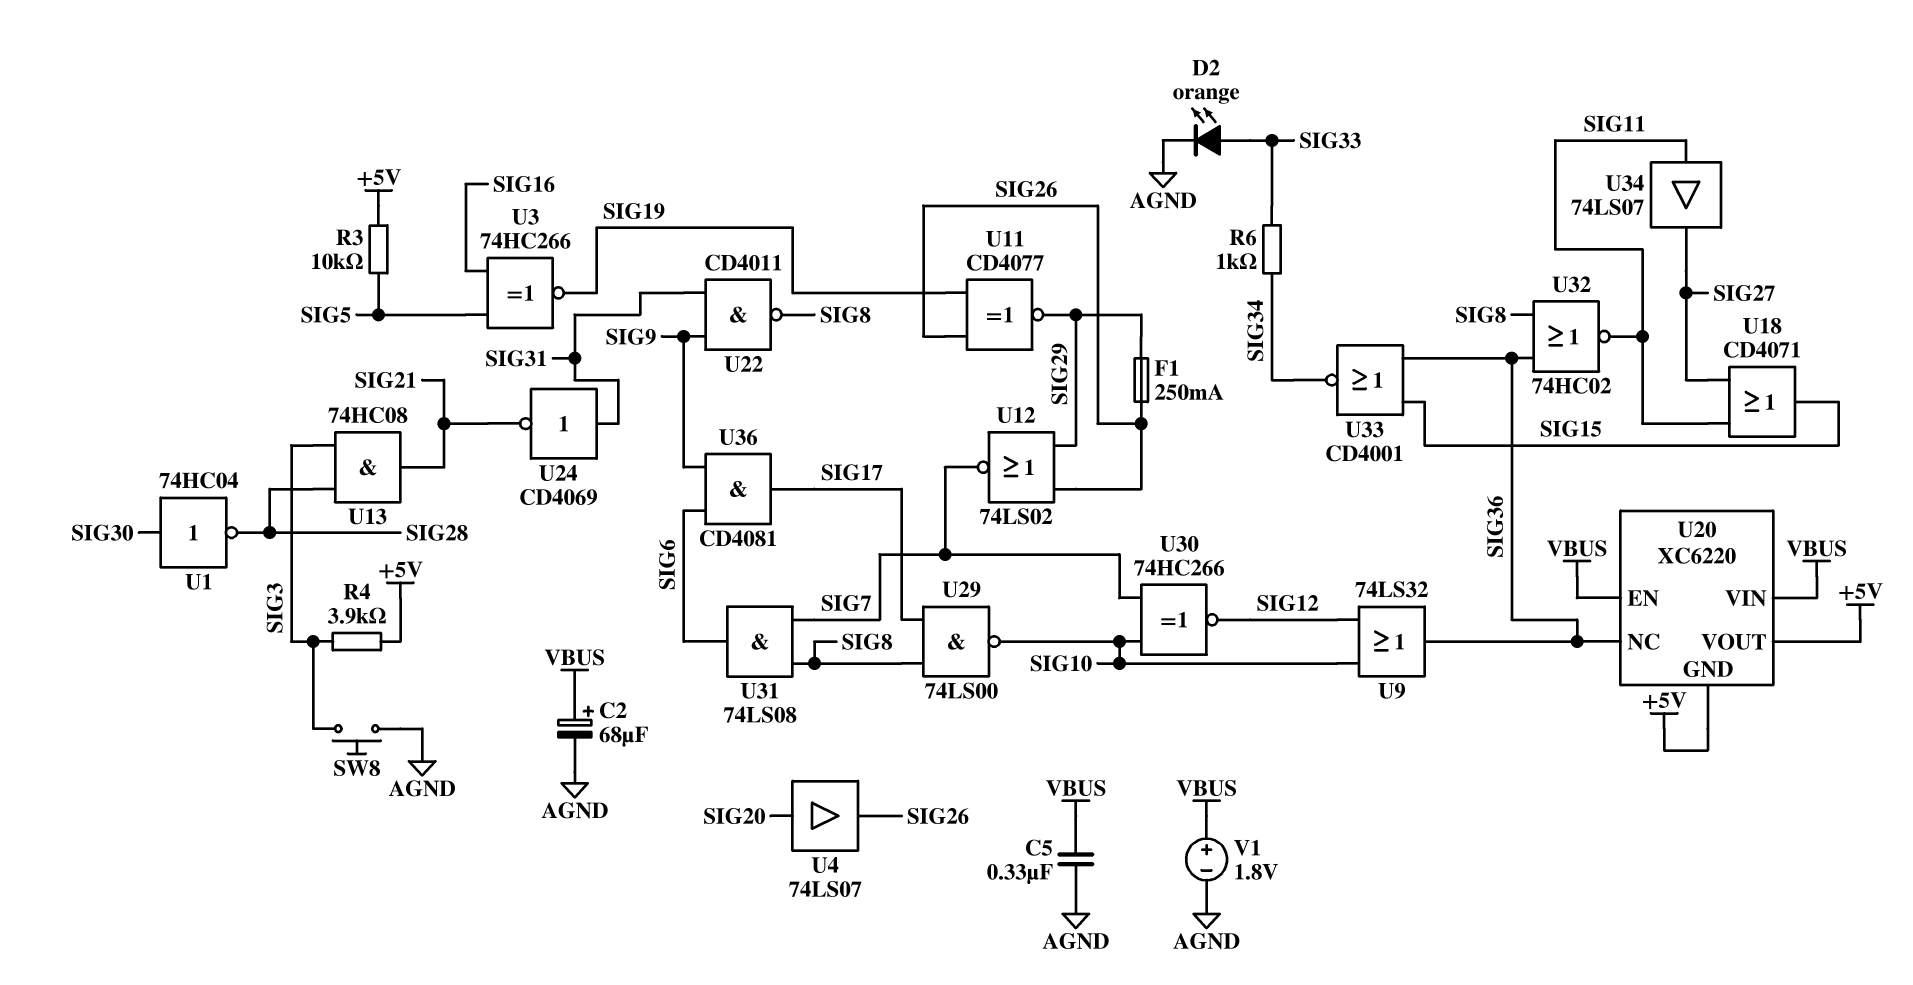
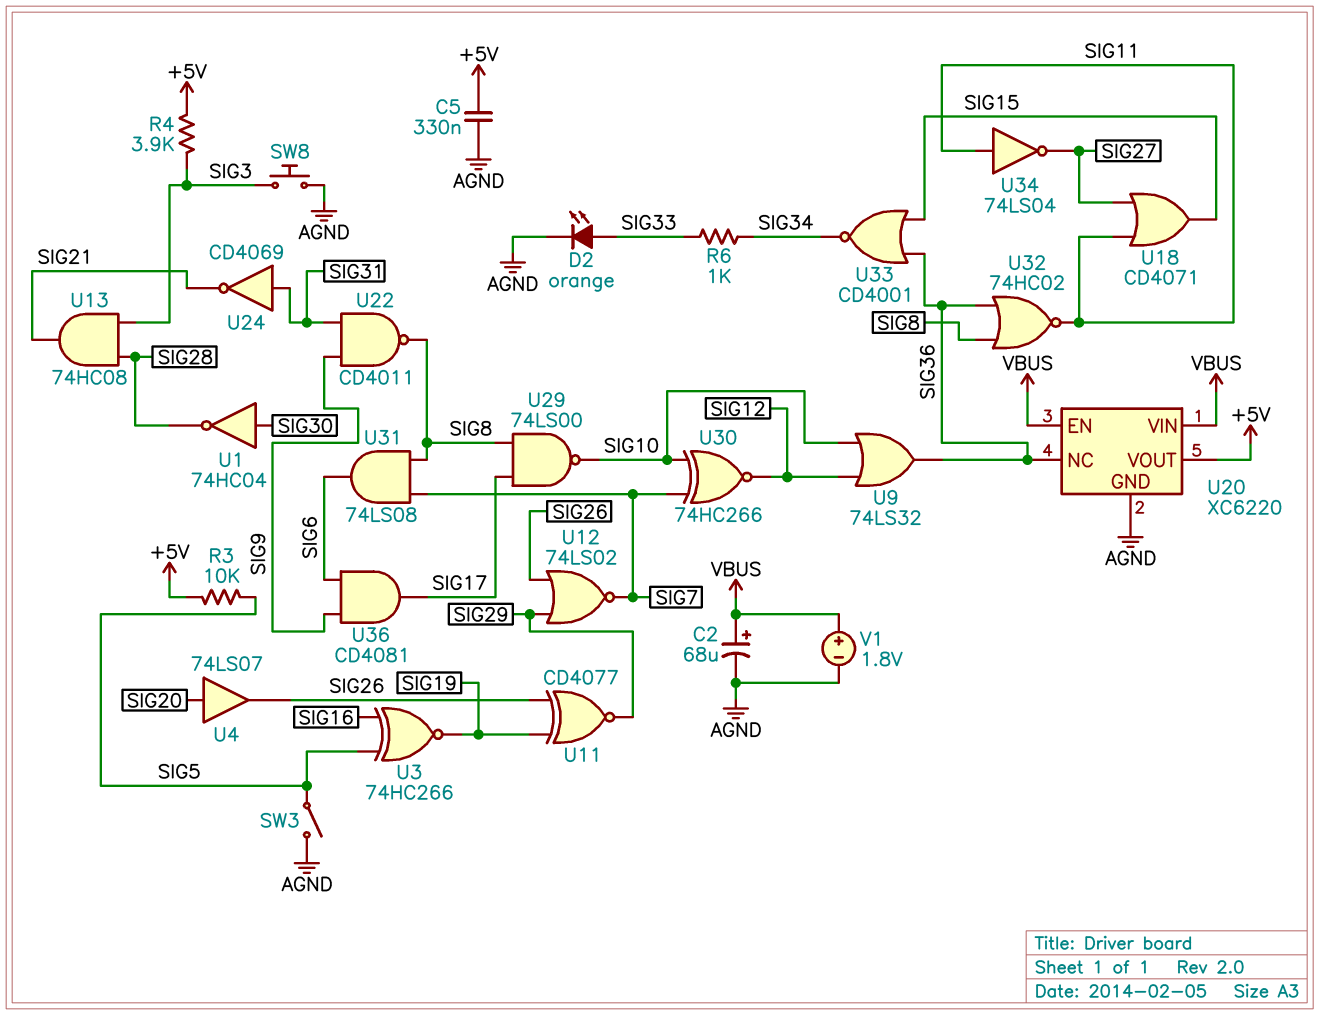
C5: 330nF (AGND, VBUS) -> 330nF (+5V, AGND)
F1: 250mA (SIG26, SIG29) -> none
SW3: none -> switch (AGND, SIG5)
U20 pin GND: +5V -> AGND
U34: buffer 74LS07 (in SIG11, out SIG27) -> NOT 74LS04 (in SIG11, out SIG27)

